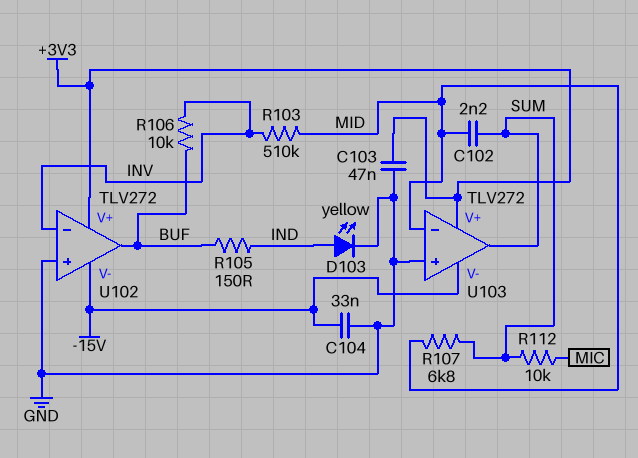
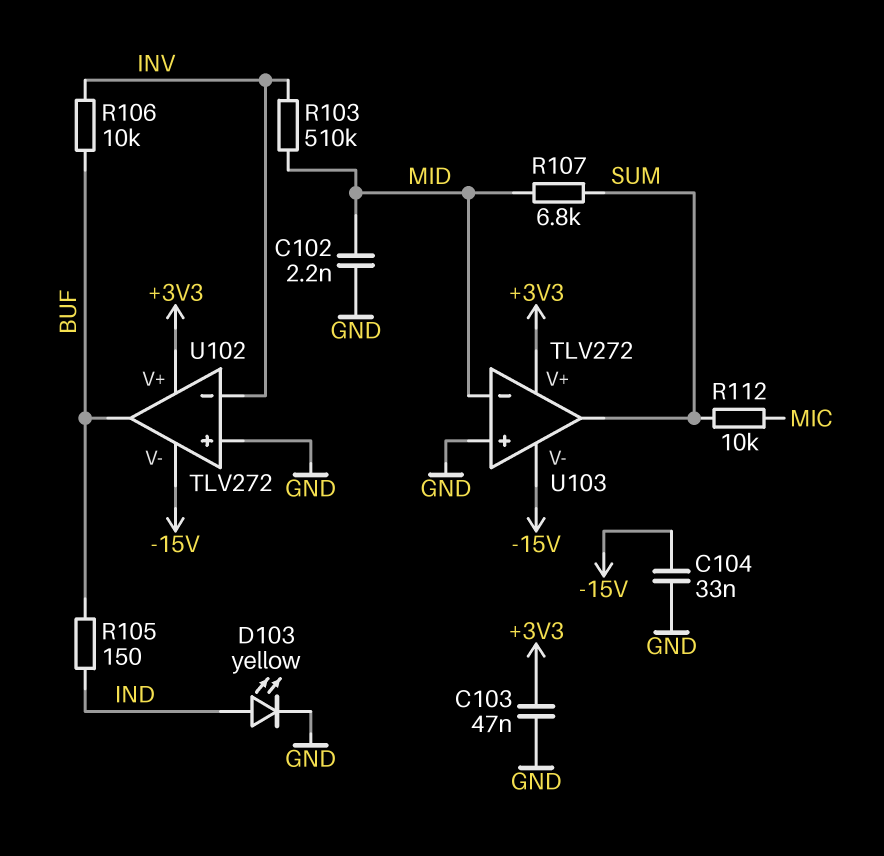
C102: 2.2nF (MID, SUM) -> 2.2nF (GND, MID)

